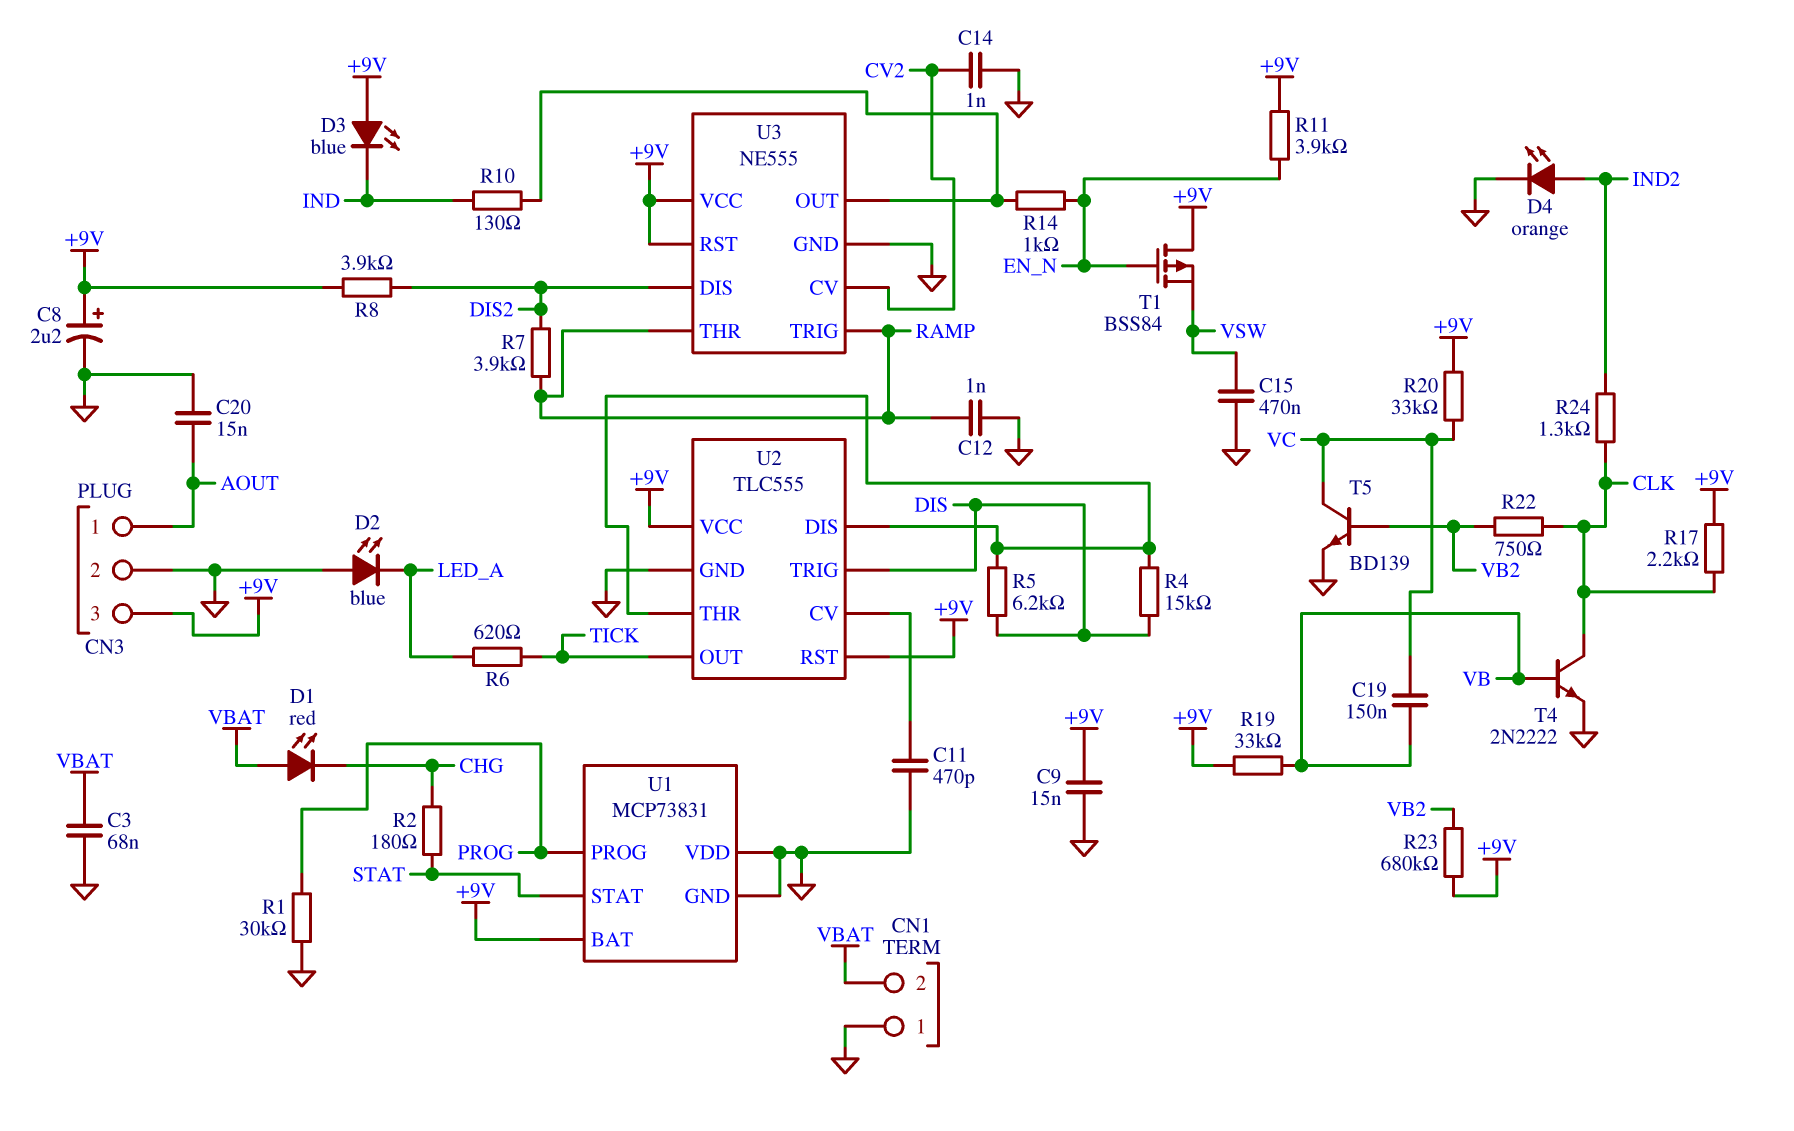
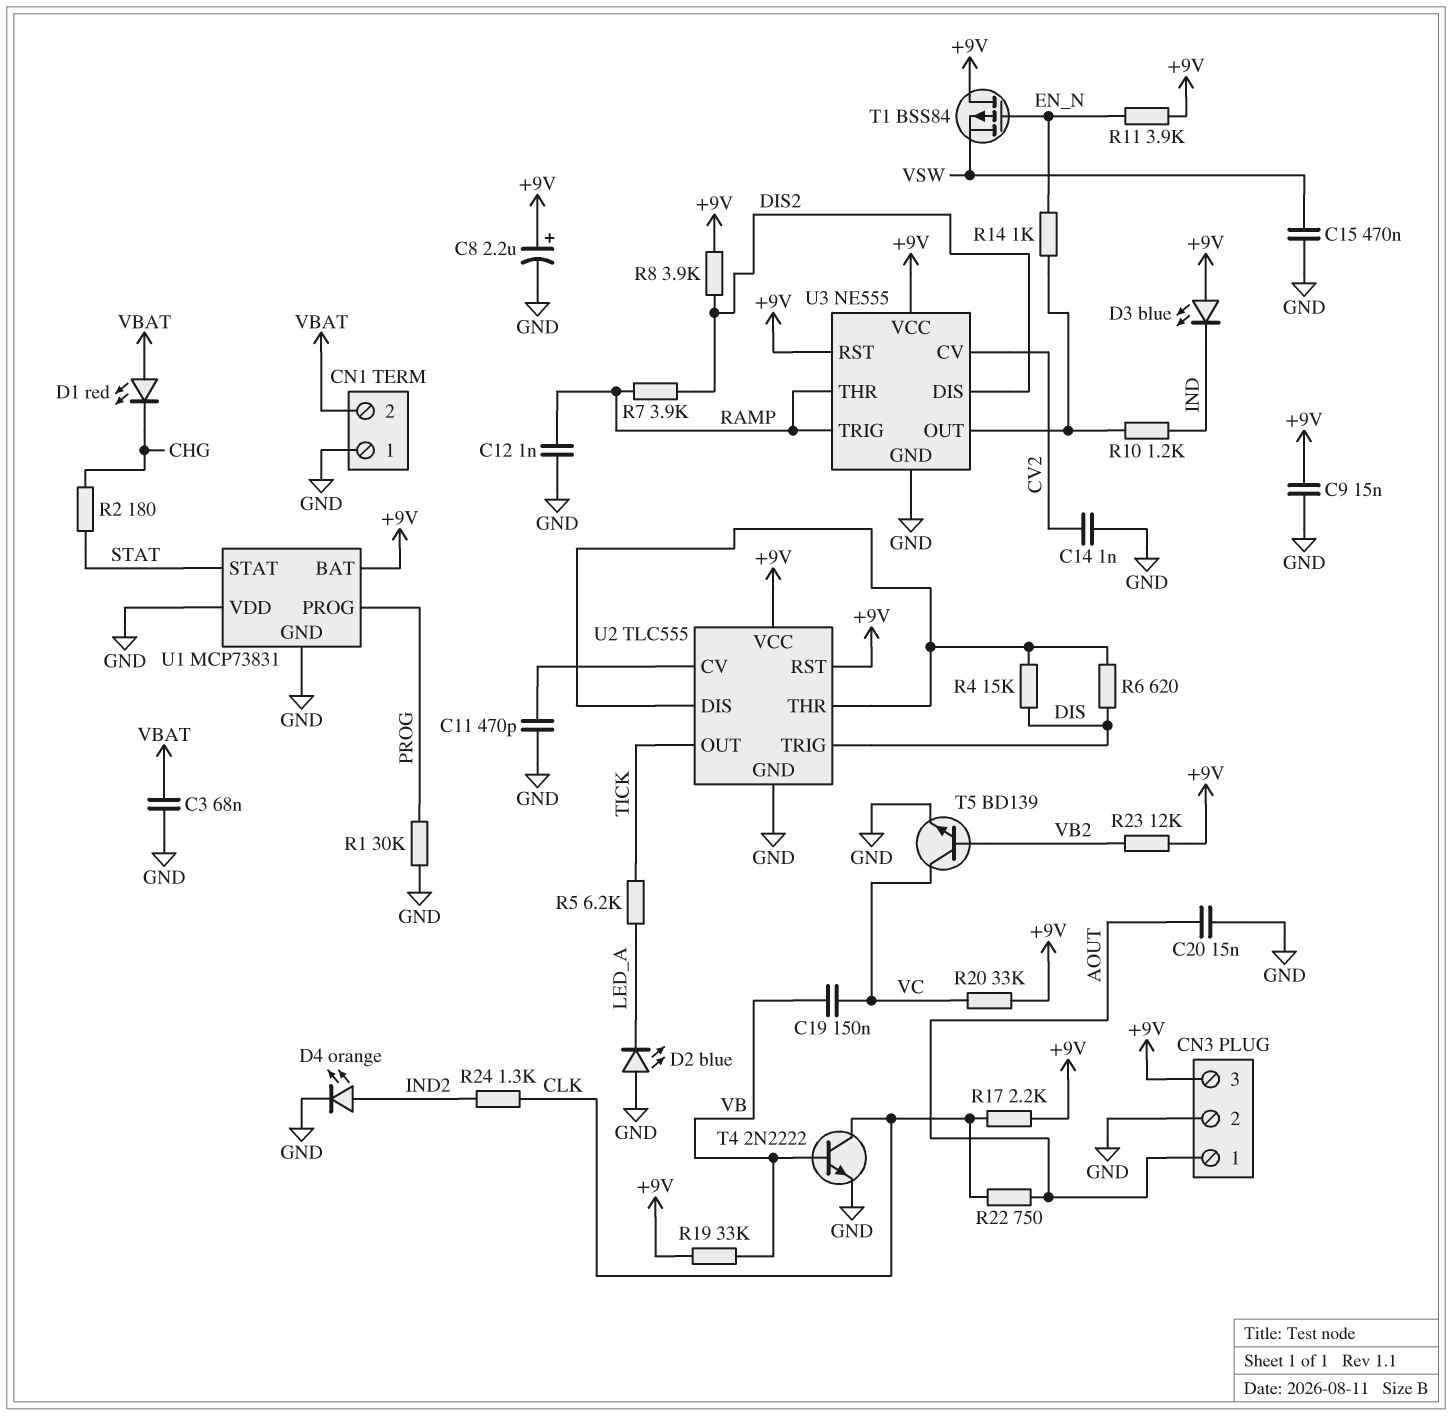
R5: 6.2k (DIS, U2/DIS) -> 6.2k (LED_A, TICK)
R6: 620 (LED_A, TICK) -> 620 (DIS, U2/DIS)
R10: 130 (IND, U3/OUT) -> 1.2k (IND, U3/OUT)
R22: 750 (CLK, VB2) -> 750 (AOUT, CLK)
R23: 680k (+9V, VB2) -> 12k (+9V, VB2)

